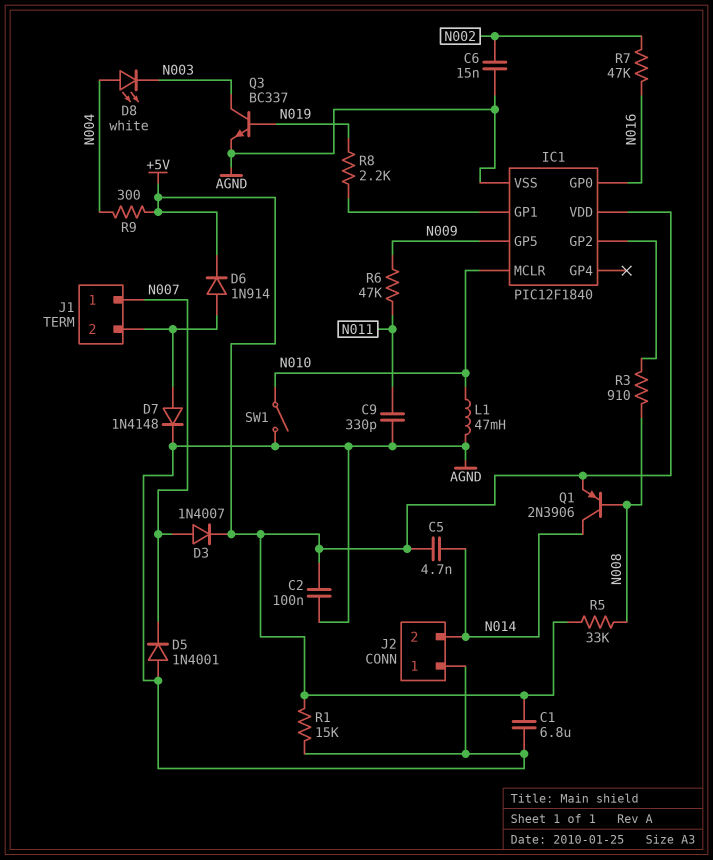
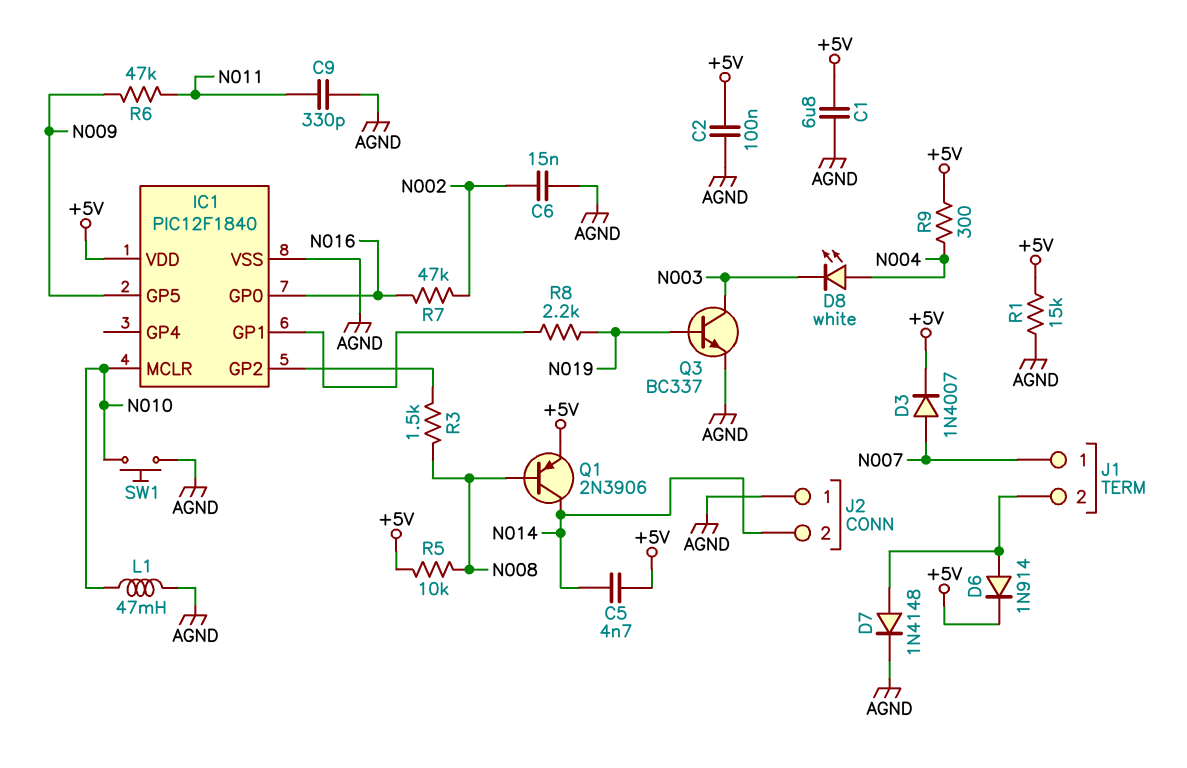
D5: diode 1N4001 (A AGND, K N007) -> none
R3: 910 (IC1/GP2, N008) -> 1.5k (IC1/GP2, N008)
R5: 33k (+5V, N008) -> 10k (+5V, N008)
SW1: switch (AGND, N010) -> button (AGND, N010)

